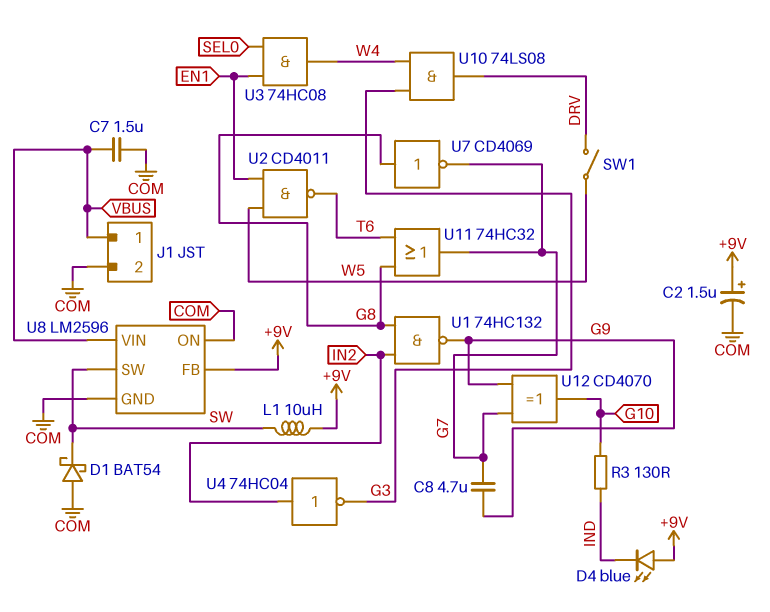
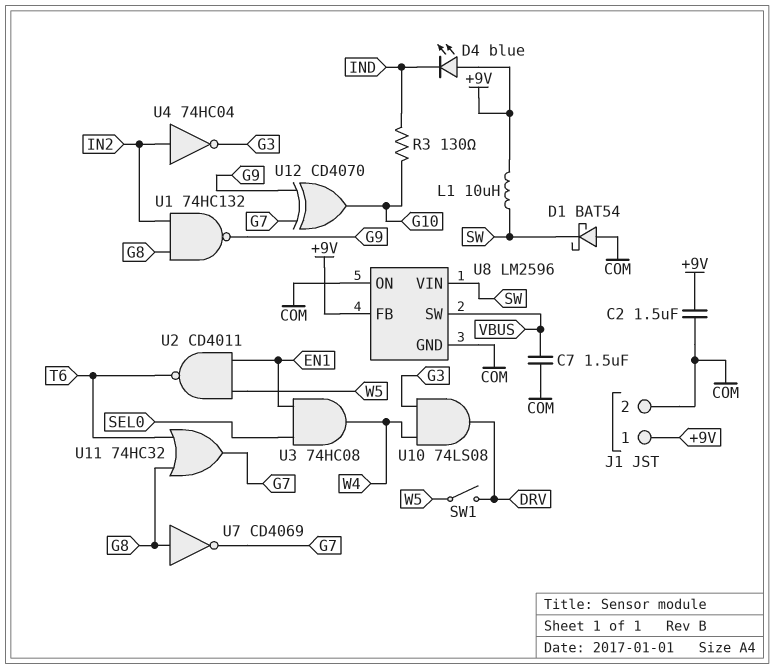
C2: 1.5uF (plus +9V, minus COM) -> 1.5uF (+9V, COM)
C8: 4.7uF (G7, G9) -> none
J1 pin 1: VBUS -> +9V
U8 pin SW: SW -> VBUS
U8 pin VIN: VBUS -> SW

